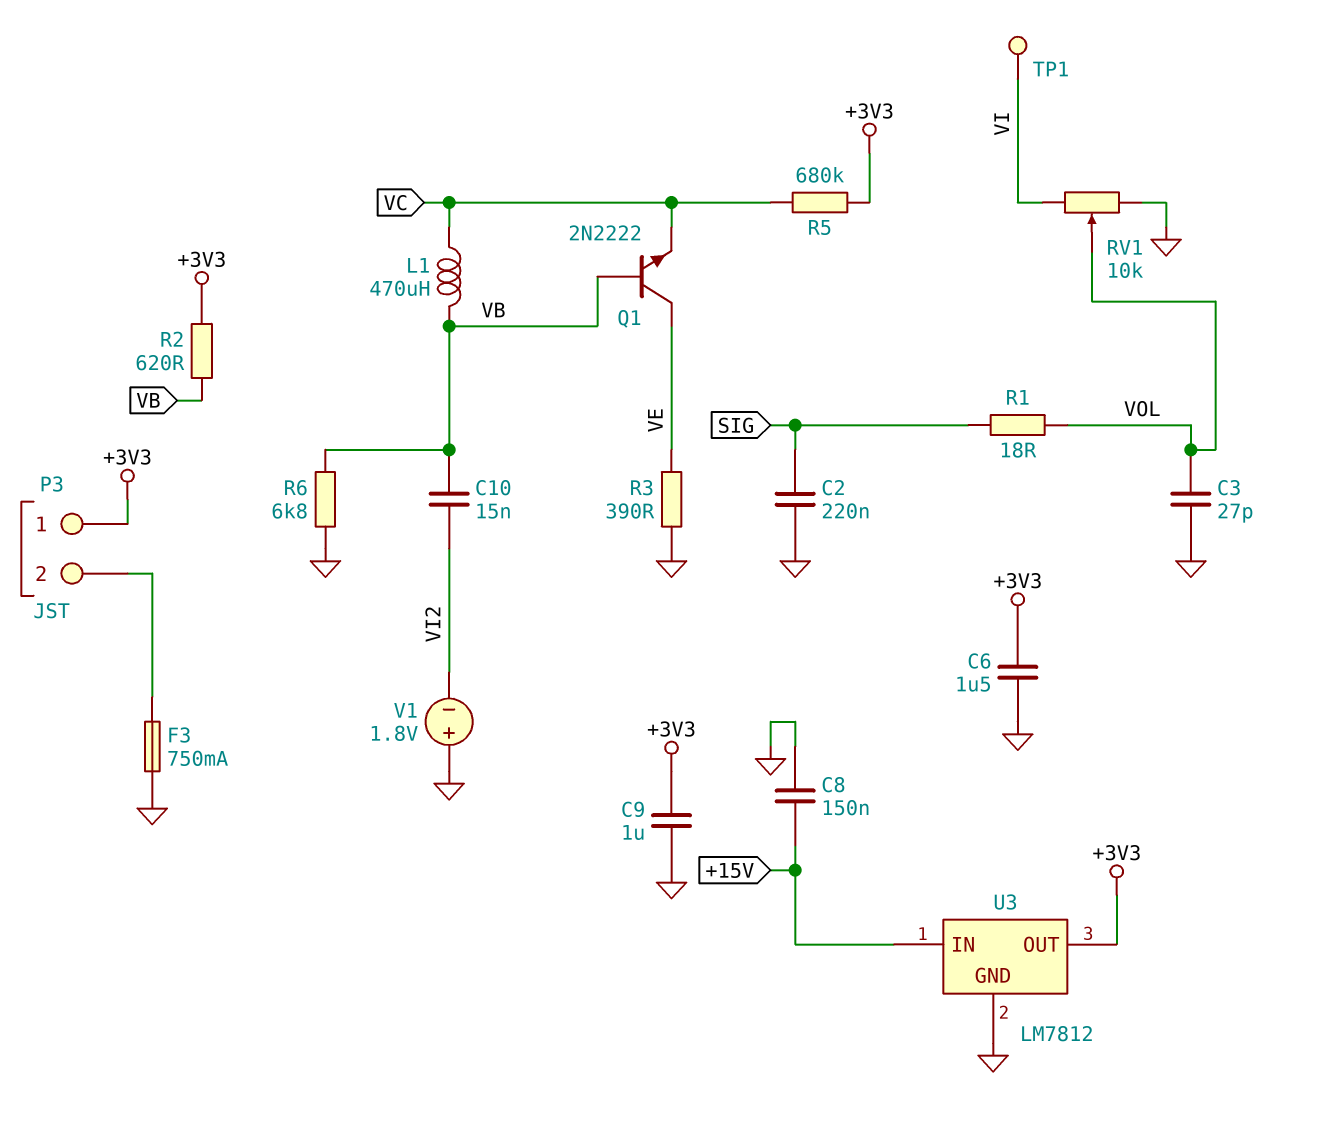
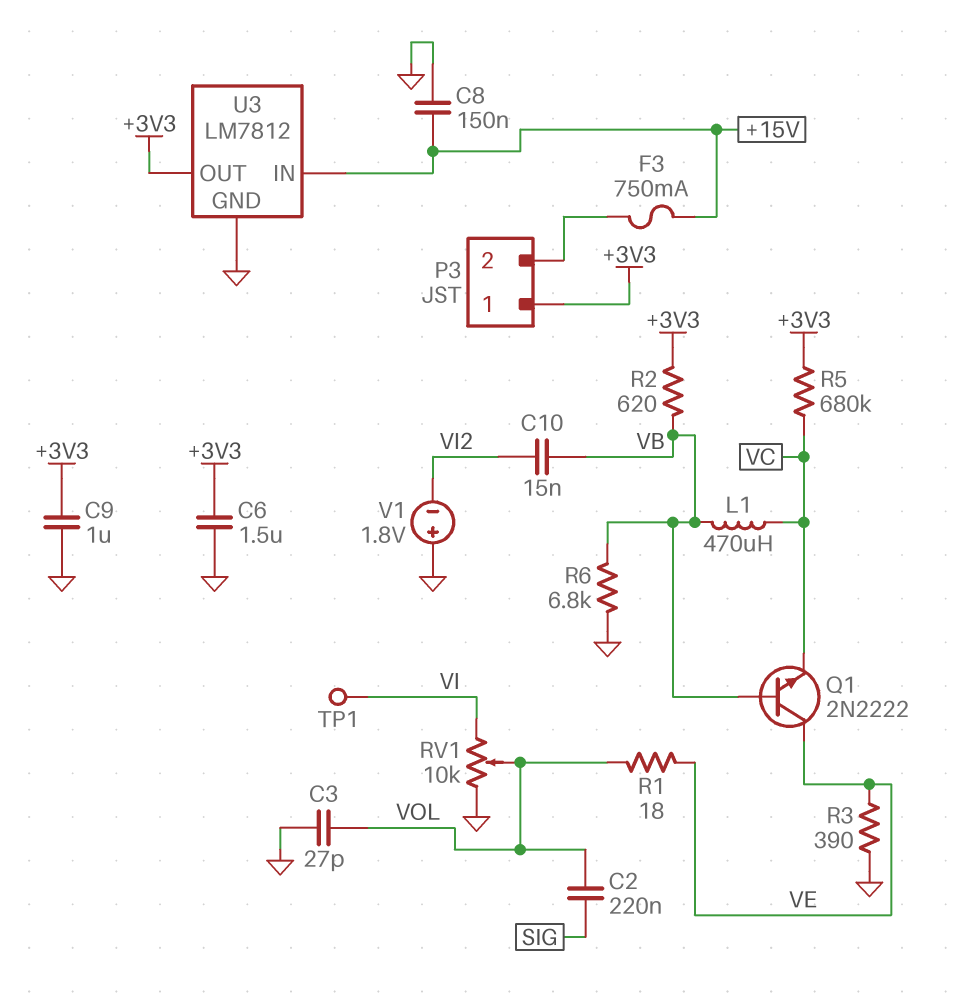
C2: 220nF (GND, SIG) -> 220nF (SIG, VOL)
F3: 750mA (GND, P3/2) -> 750mA (+15V, P3/2)
R1: 18 (SIG, VOL) -> 18 (VE, VOL)

